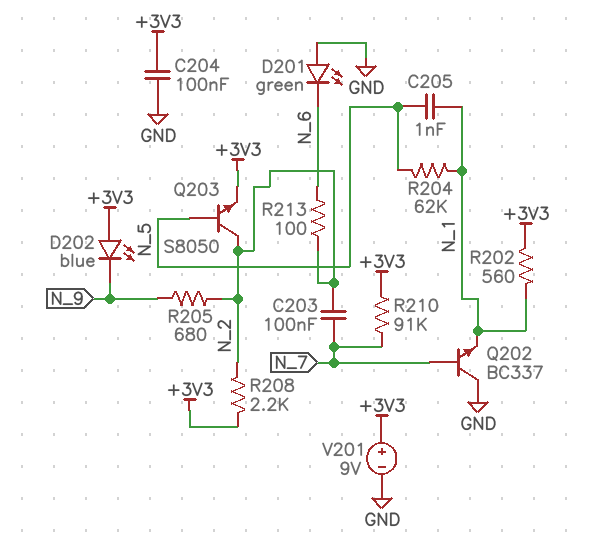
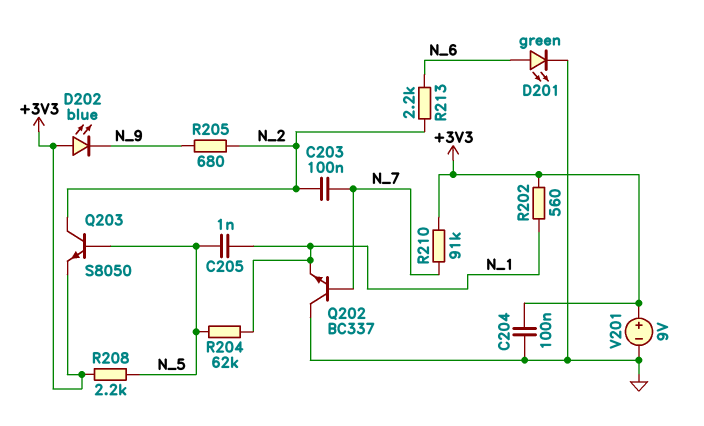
D201: LED green (A GND, K N_6) -> LED green (A N_6, K GND)
R208: 2.2k (+3V3, N_2) -> 2.2k (+3V3, N_5)
R213: 100 (N_2, N_6) -> 2.2k (N_2, N_6)

